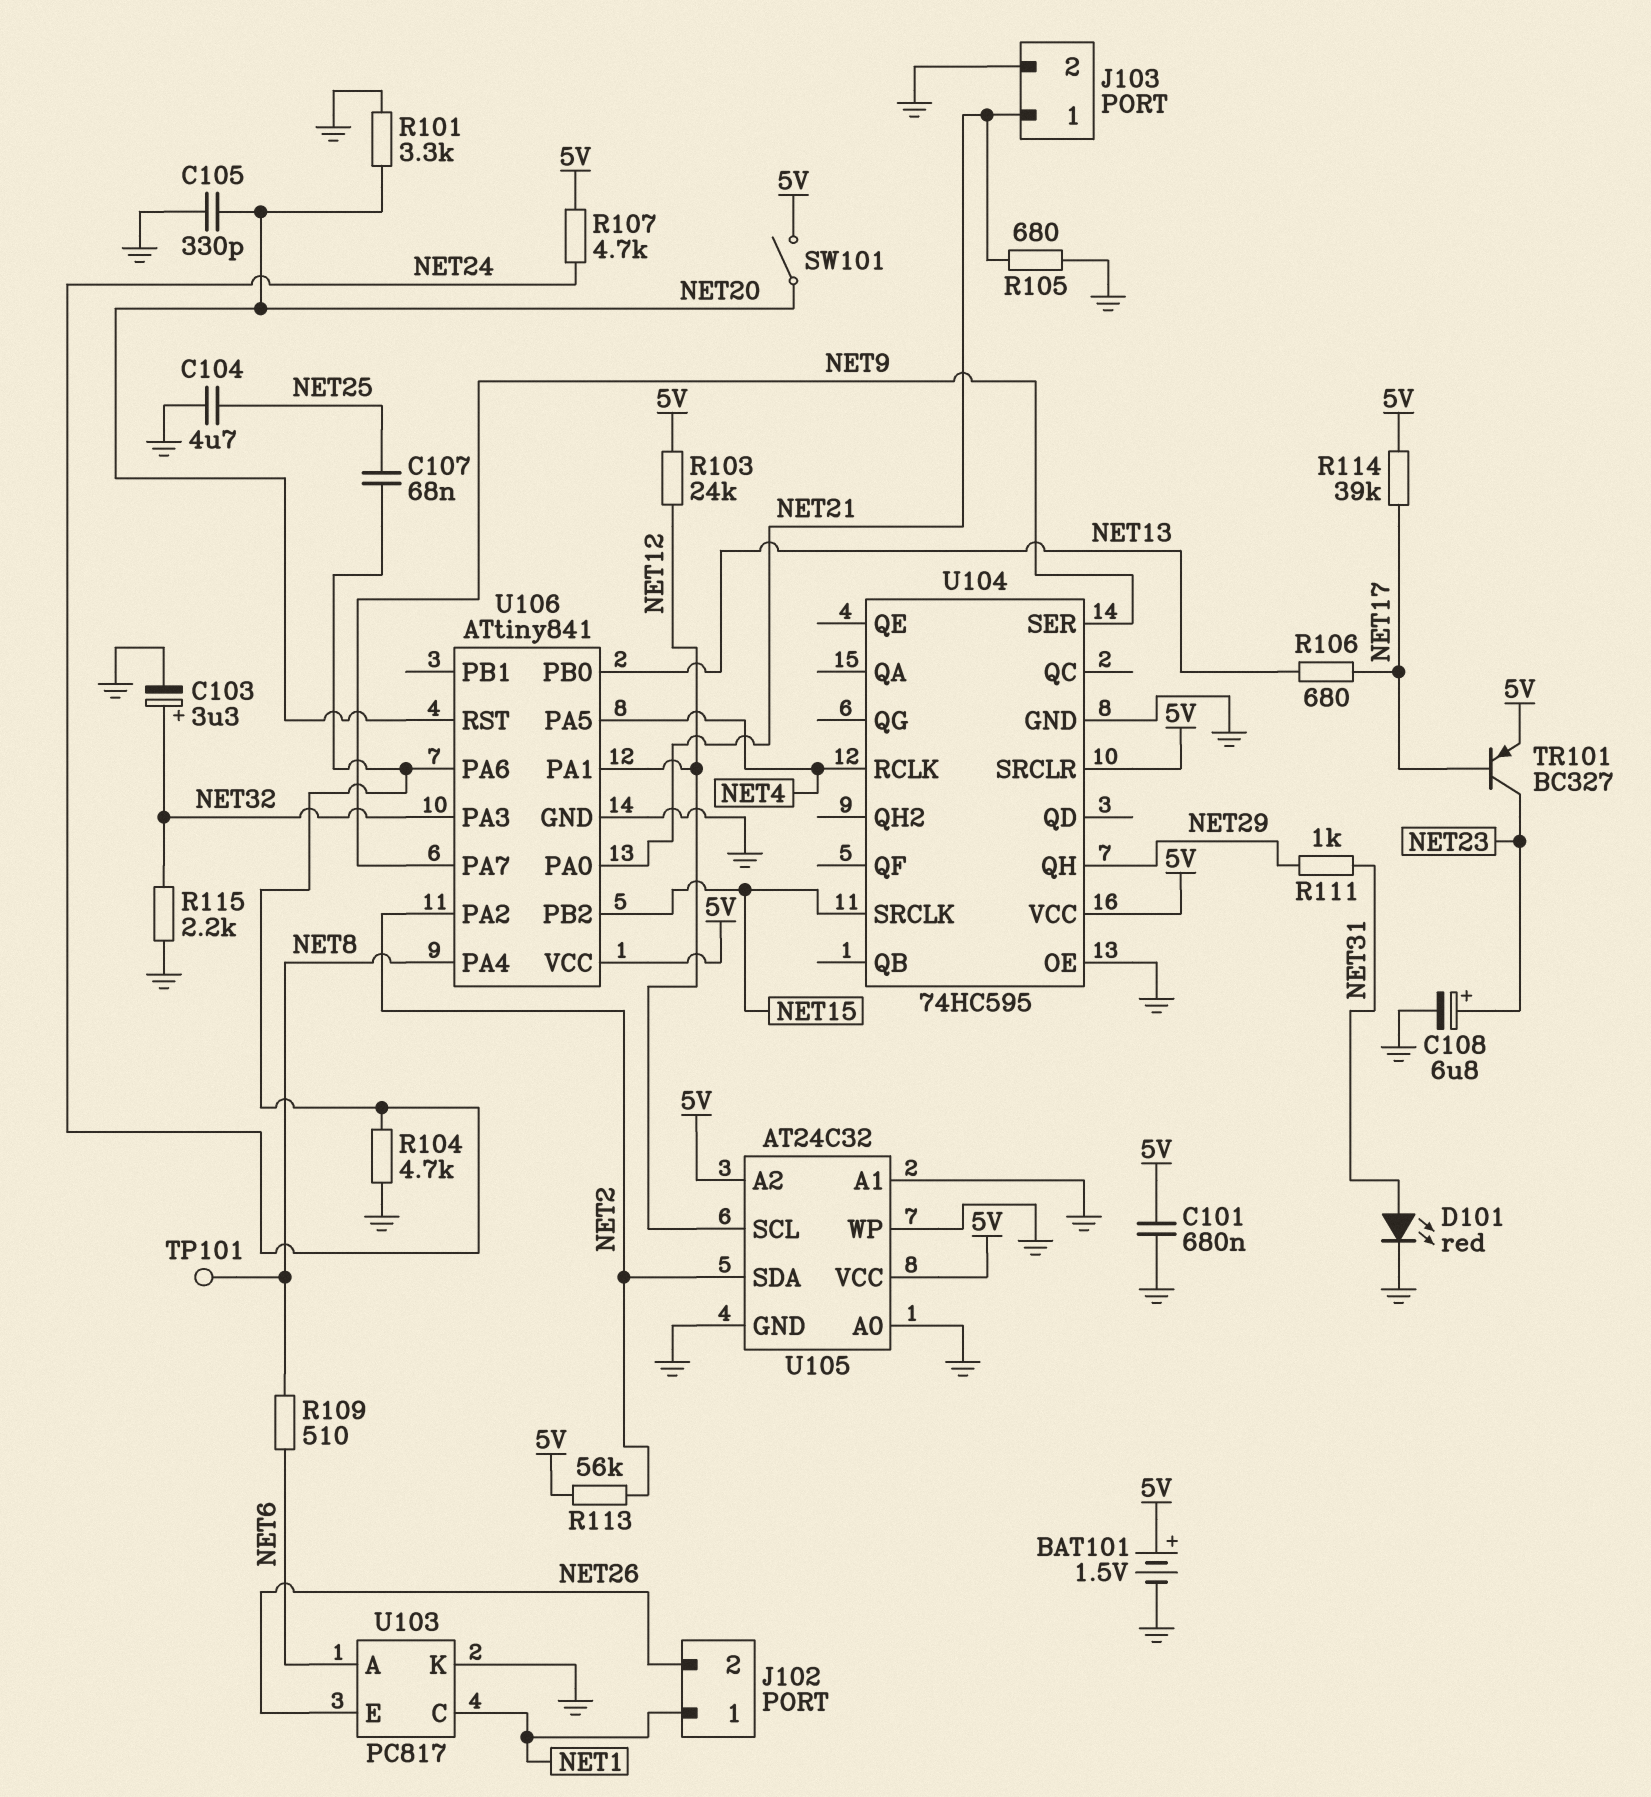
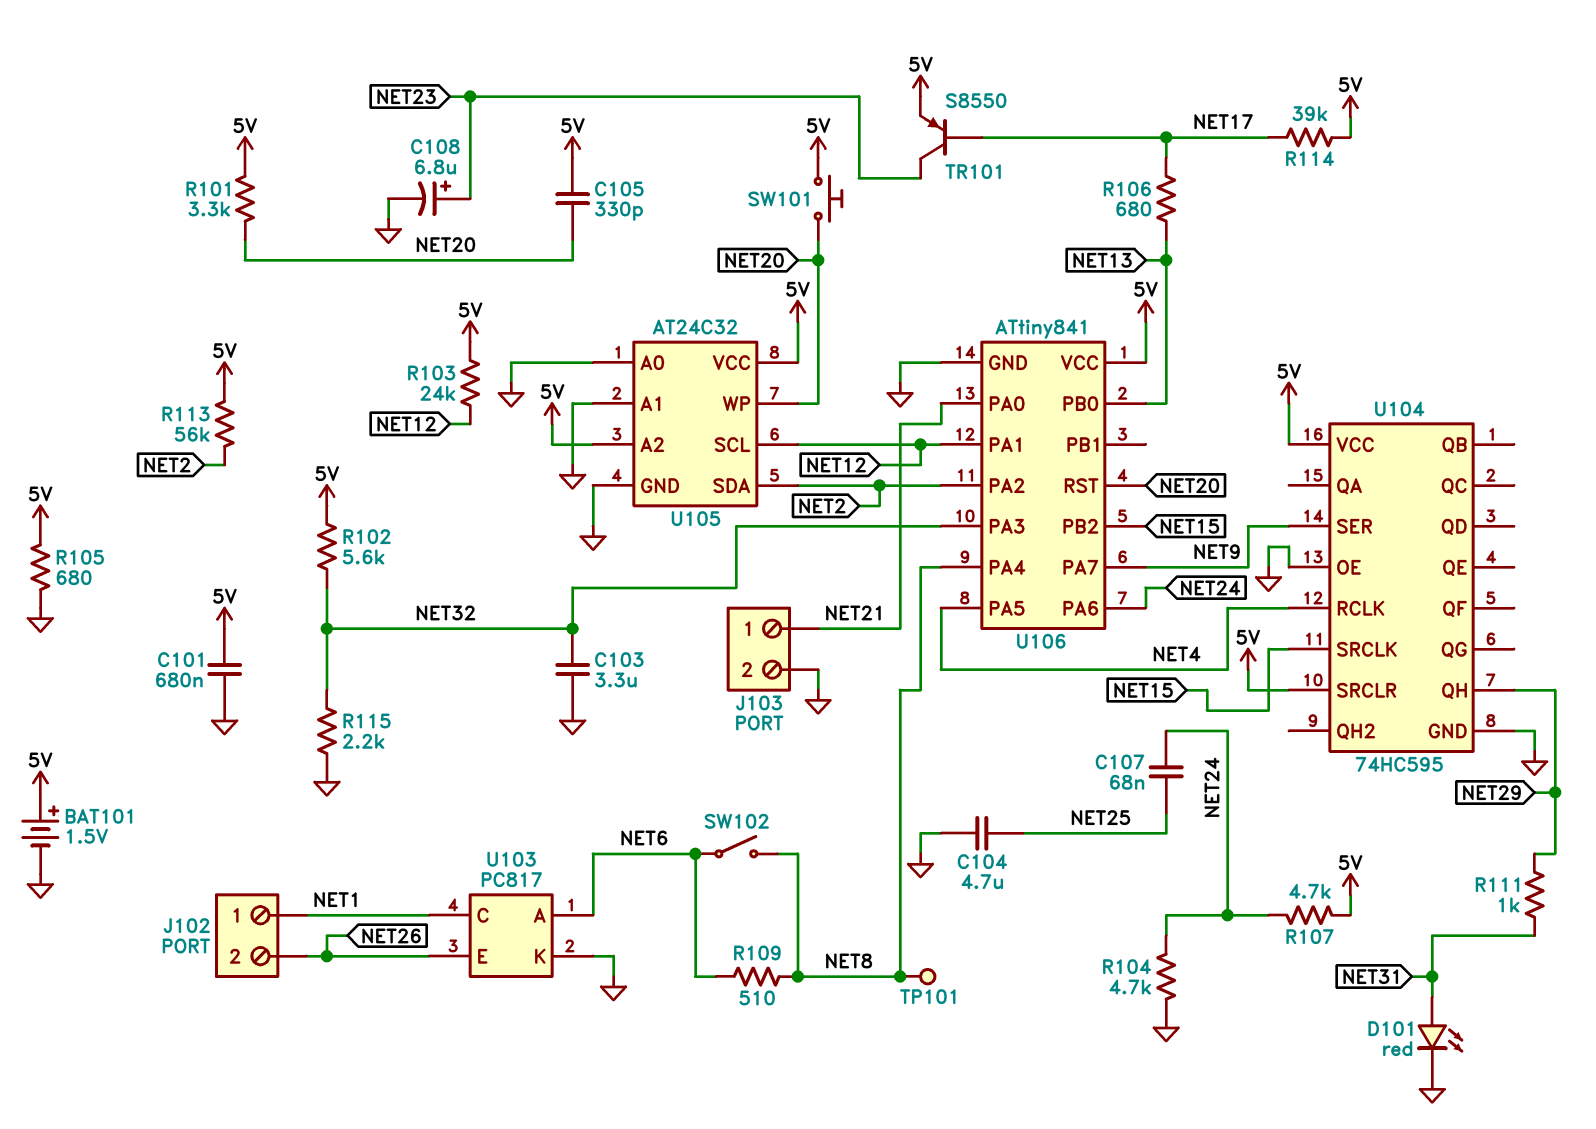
C103: 3.3uF (plus NET32, minus GND) -> 3.3uF (GND, NET32)
C105: 330pF (GND, NET20) -> 330pF (5V, NET20)
R101: 3.3k (GND, NET20) -> 3.3k (5V, NET20)
R102: none -> 5.6k (5V, NET32)
R105: 680 (GND, NET21) -> 680 (5V, GND)
SW101: switch (5V, NET20) -> button (5V, NET20)
SW102: none -> switch (NET6, NET8)
TR101: PNP BC327 (B NET17, C NET23, E 5V) -> PNP S8550 (B NET17, C NET23, E 5V)
U105 pin WP: GND -> NET20

